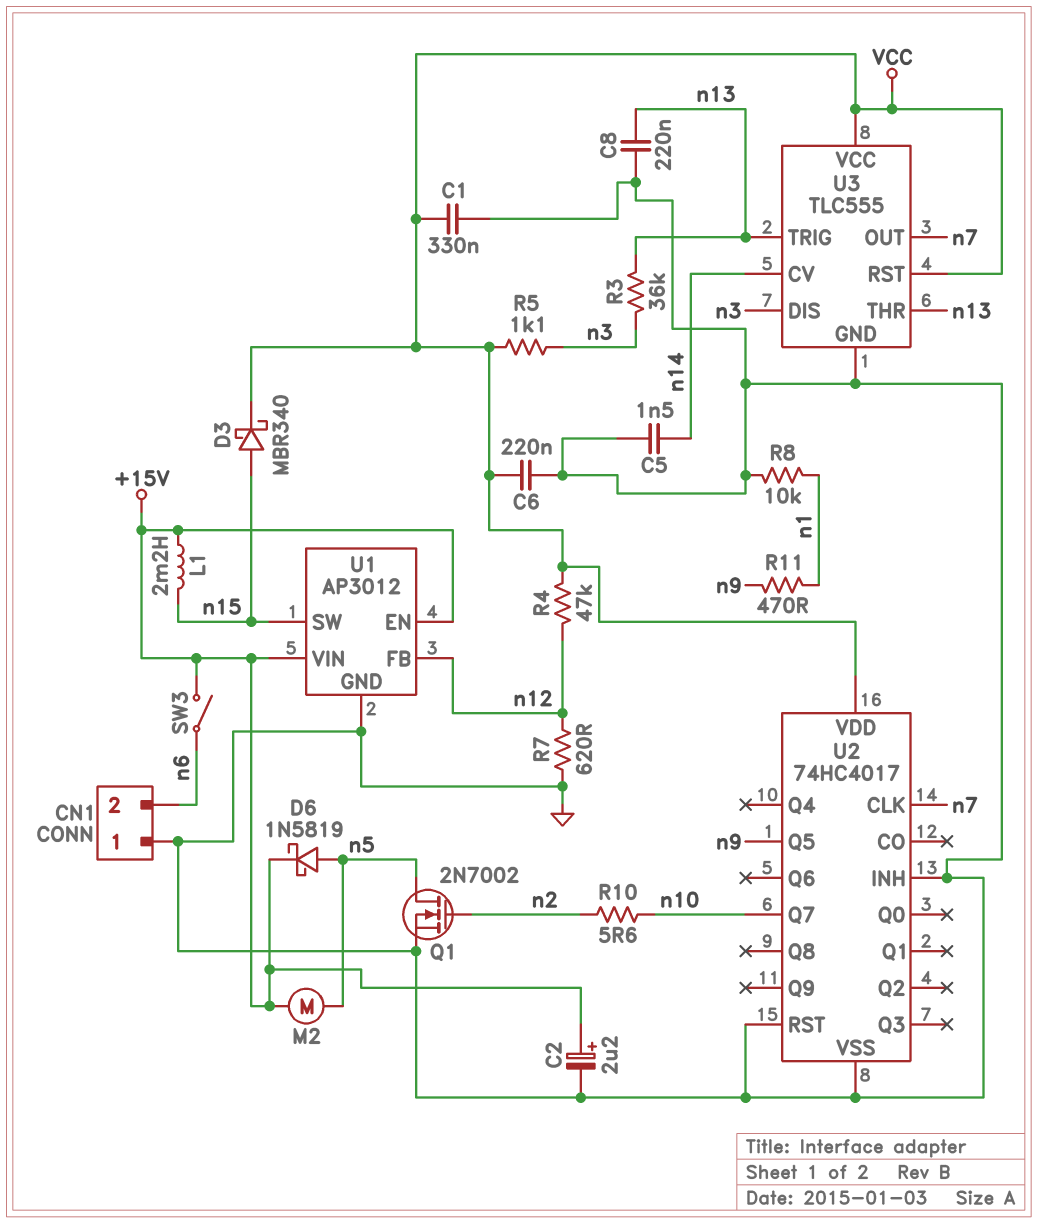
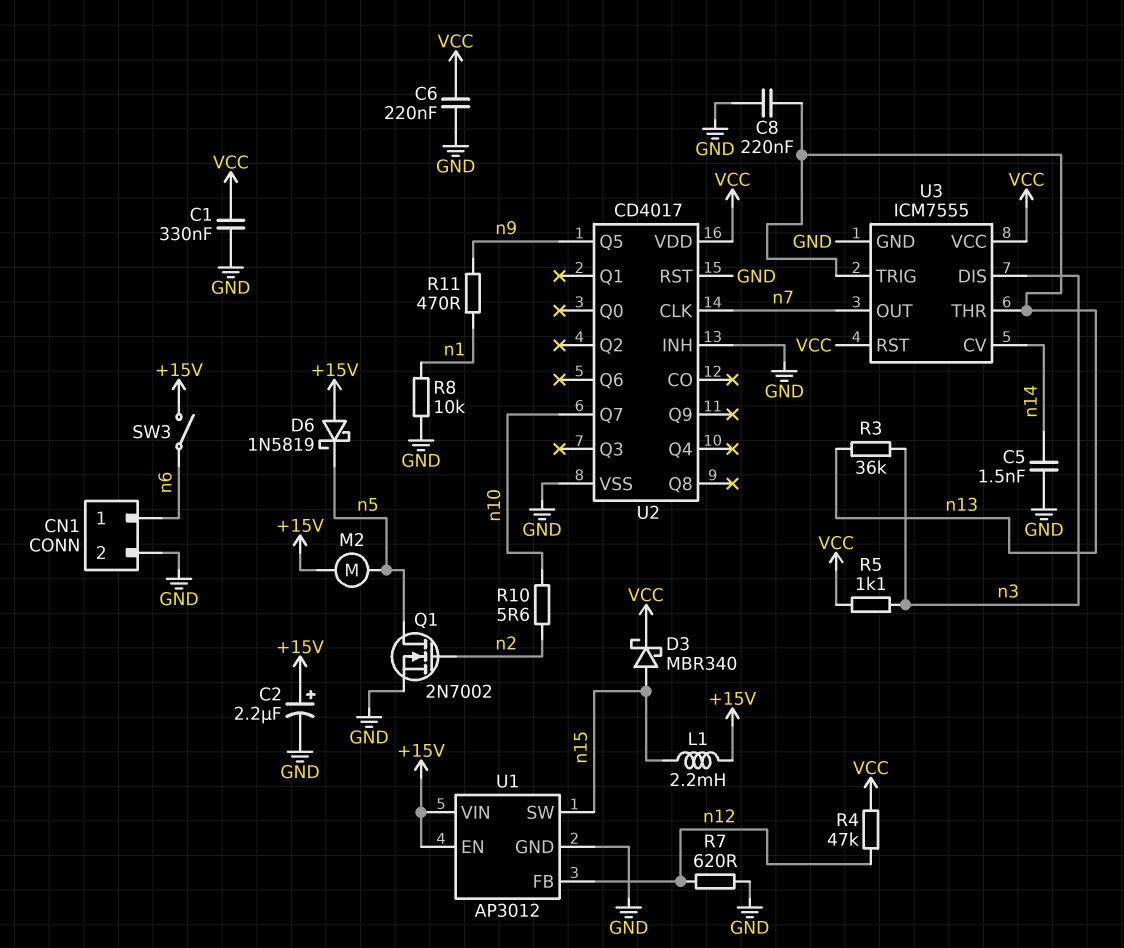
CN1 pin 1: GND -> n6
CN1 pin 2: n6 -> GND
D6: schottky 1N5819 (A n5, K +15V) -> schottky 1N5819 (A +15V, K n5)
U2: 74HC4017 -> CD4017
U3: TLC555 -> ICM7555

